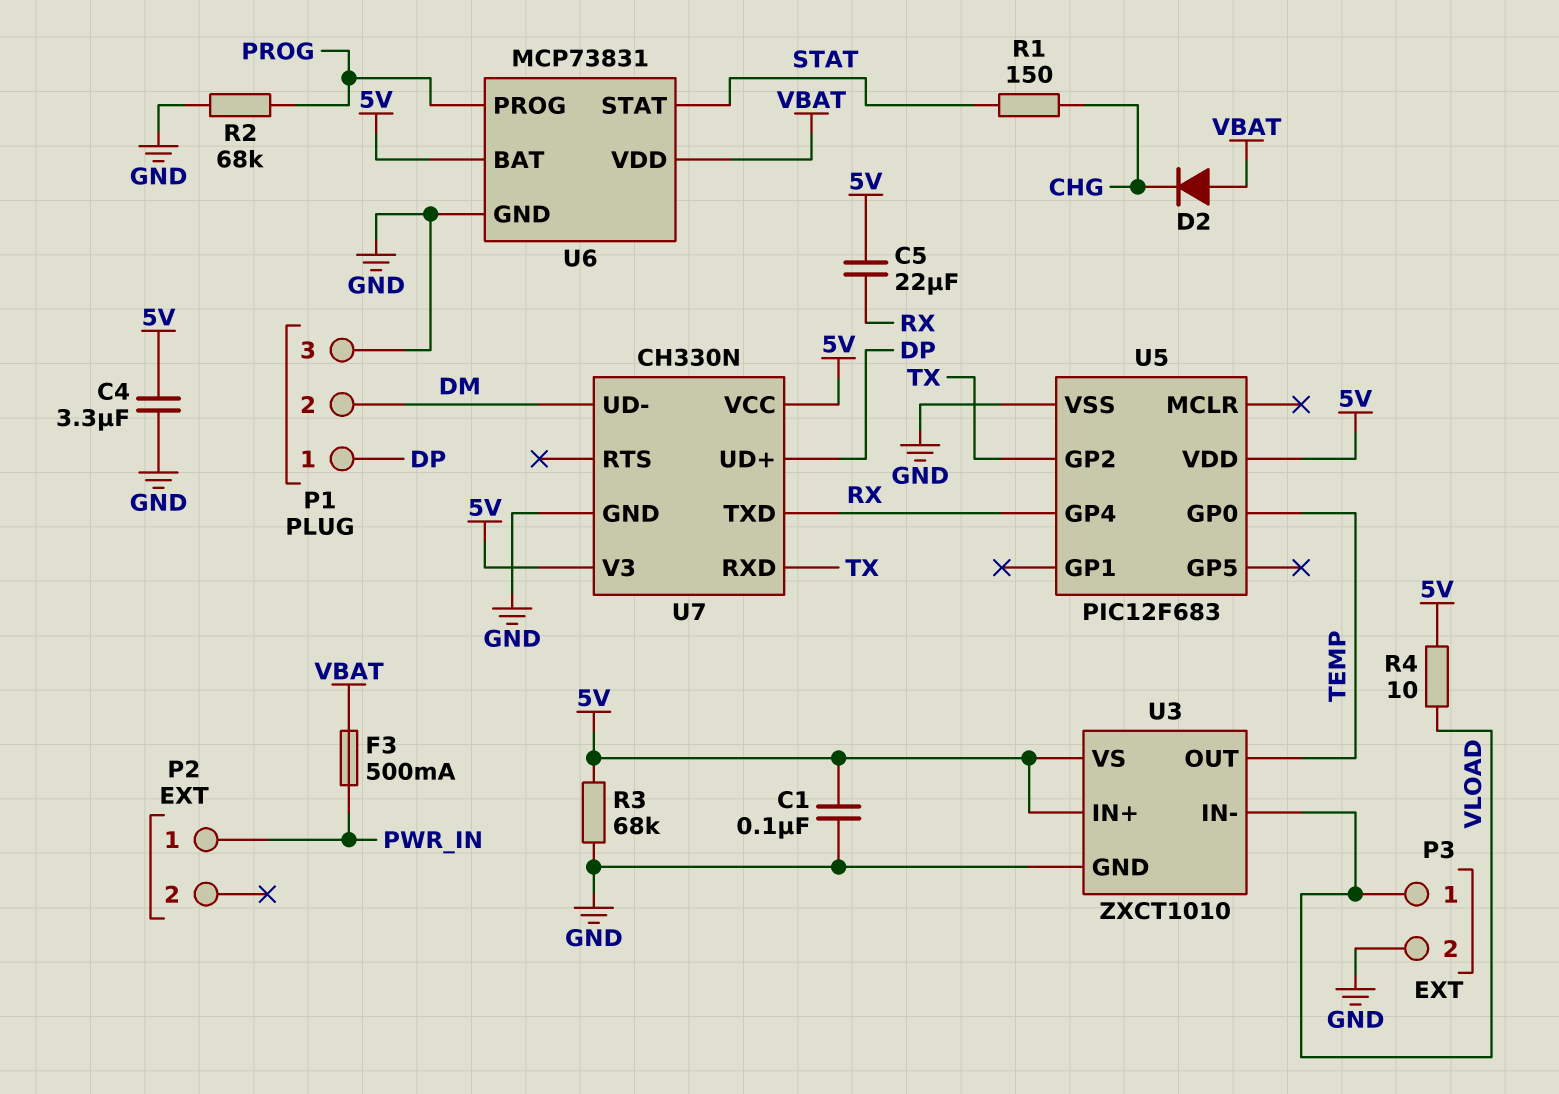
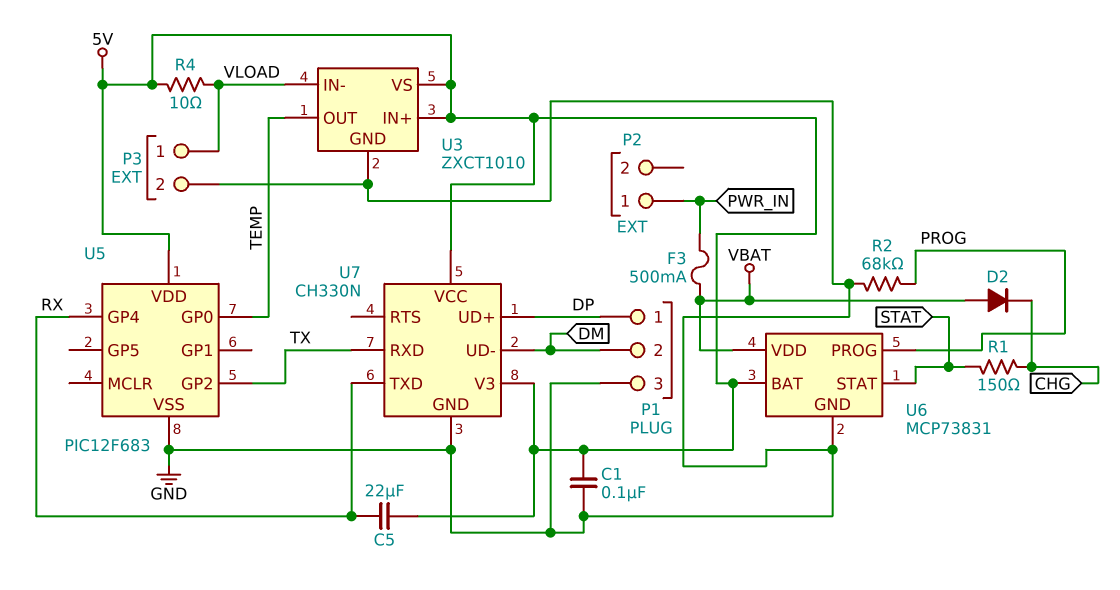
C4: 3.3uF (5V, GND) -> none
R3: 68k (5V, GND) -> none

